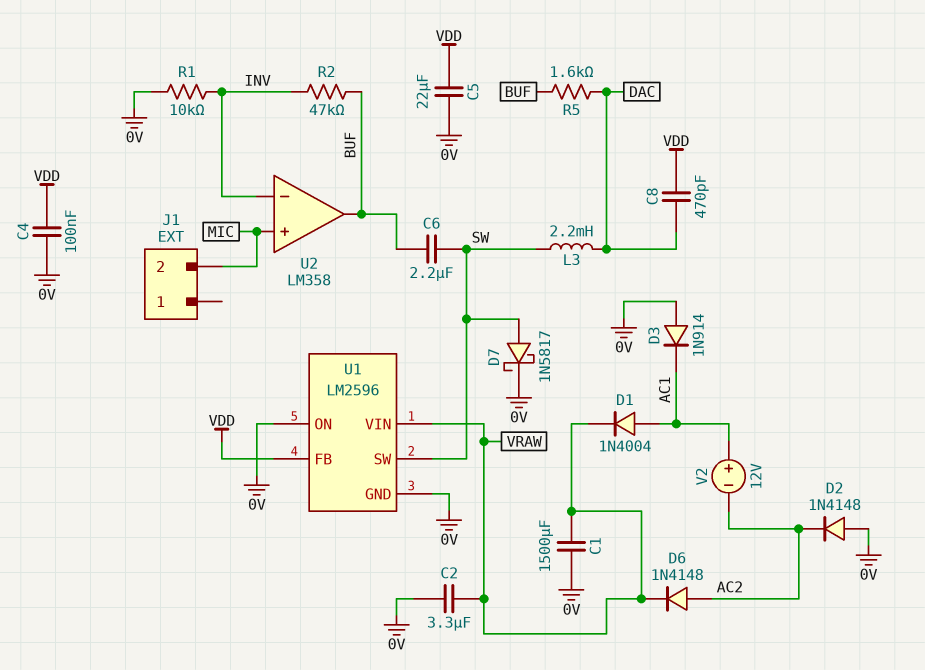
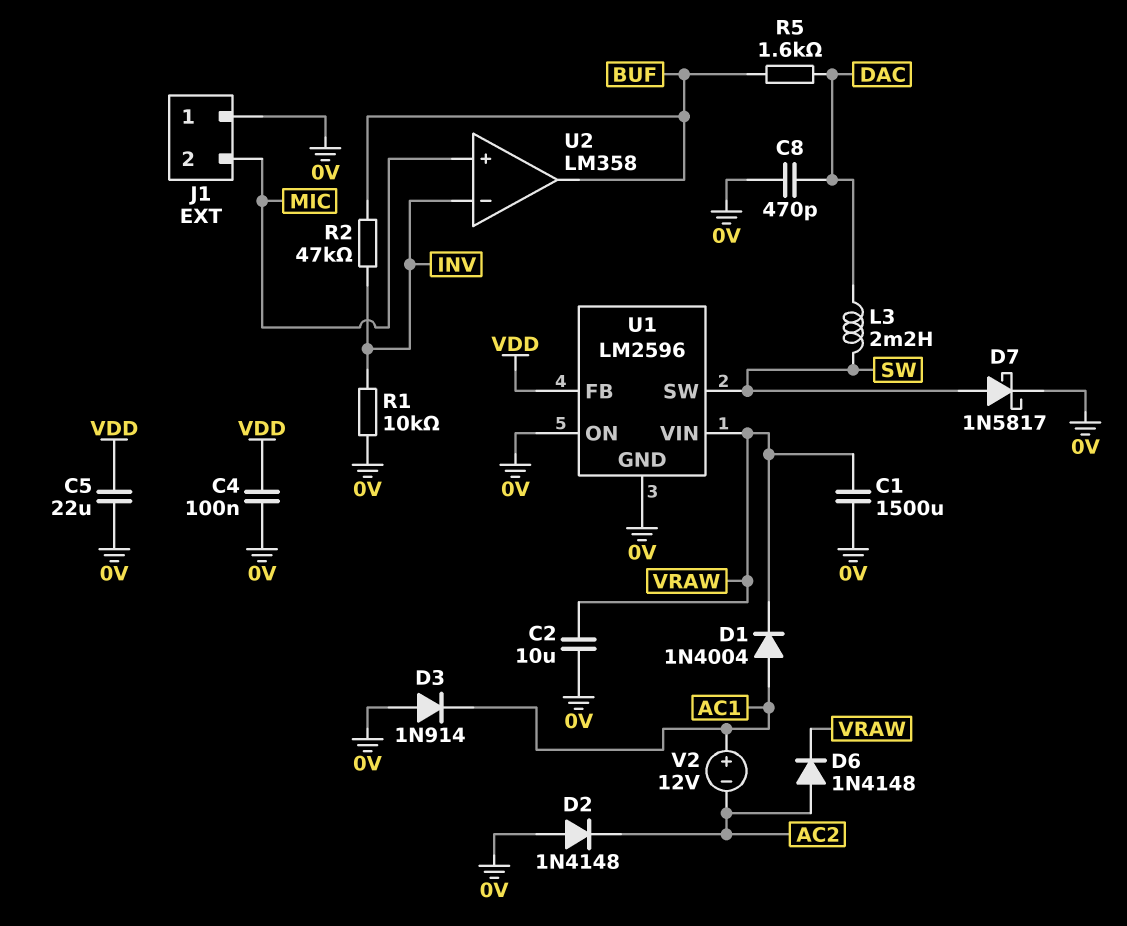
C2: 3.3uF (0V, VRAW) -> 10uF (0V, VRAW)
C6: 2.2uF (BUF, SW) -> none
C8: 470pF (DAC, VDD) -> 470pF (0V, DAC)
J1 pin 1: none -> 0V

